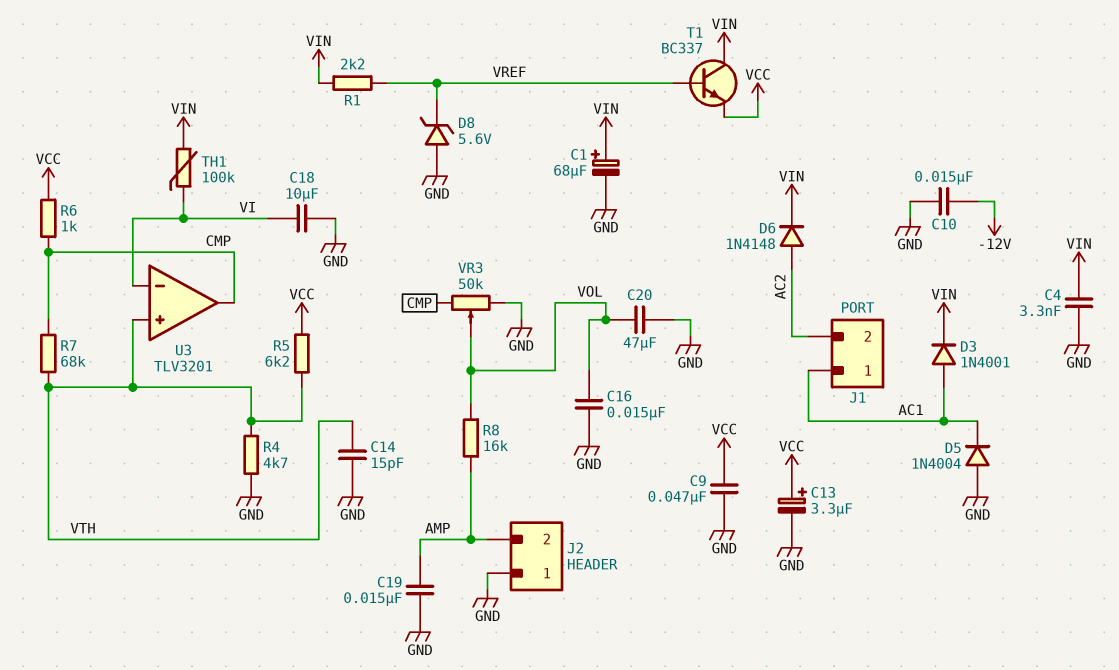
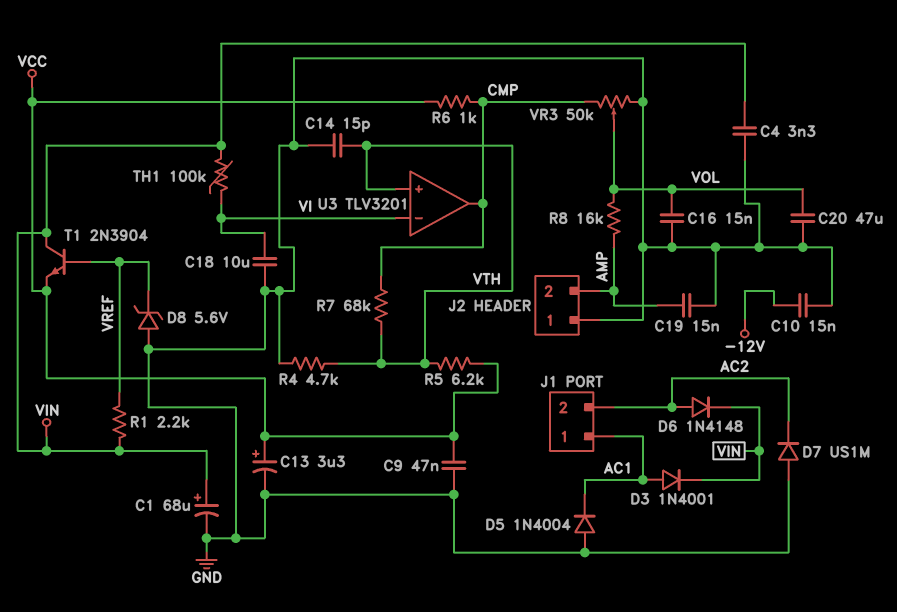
D7: none -> diode US1M (A GND, K AC2)
T1: NPN BC337 (B VREF, C VIN, E VCC) -> NPN 2N3904 (B VREF, C VIN, E VCC)

